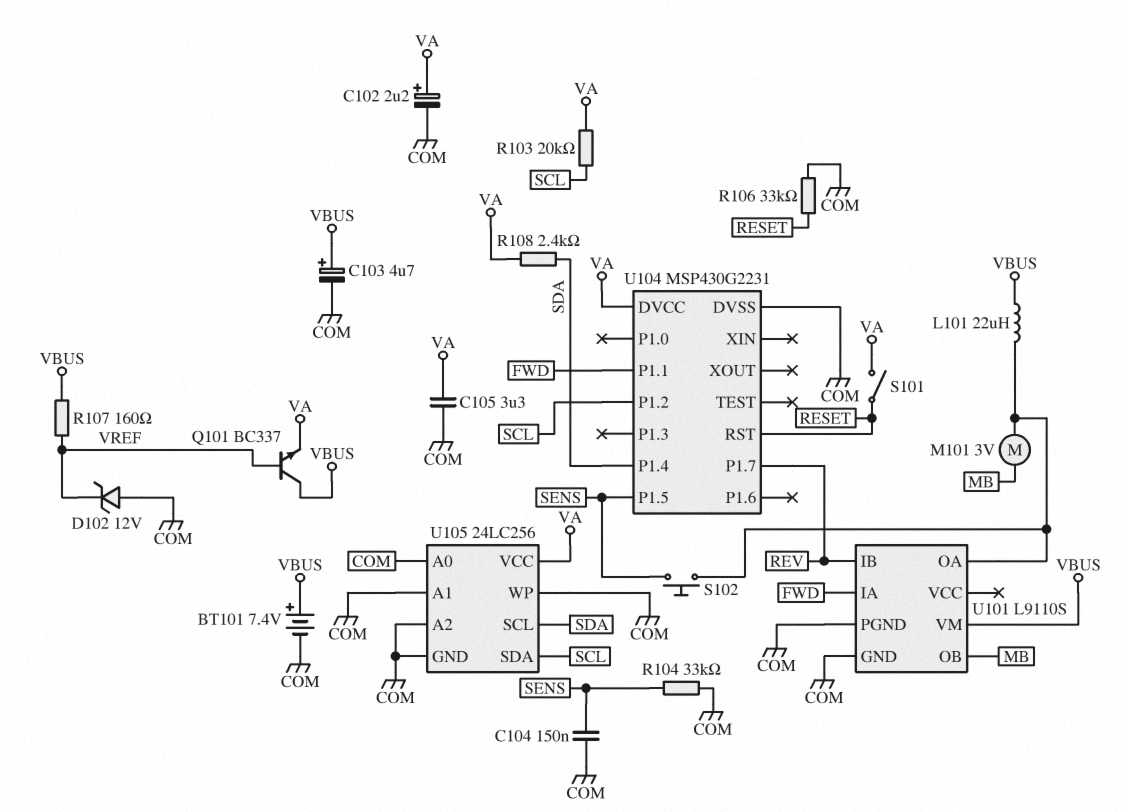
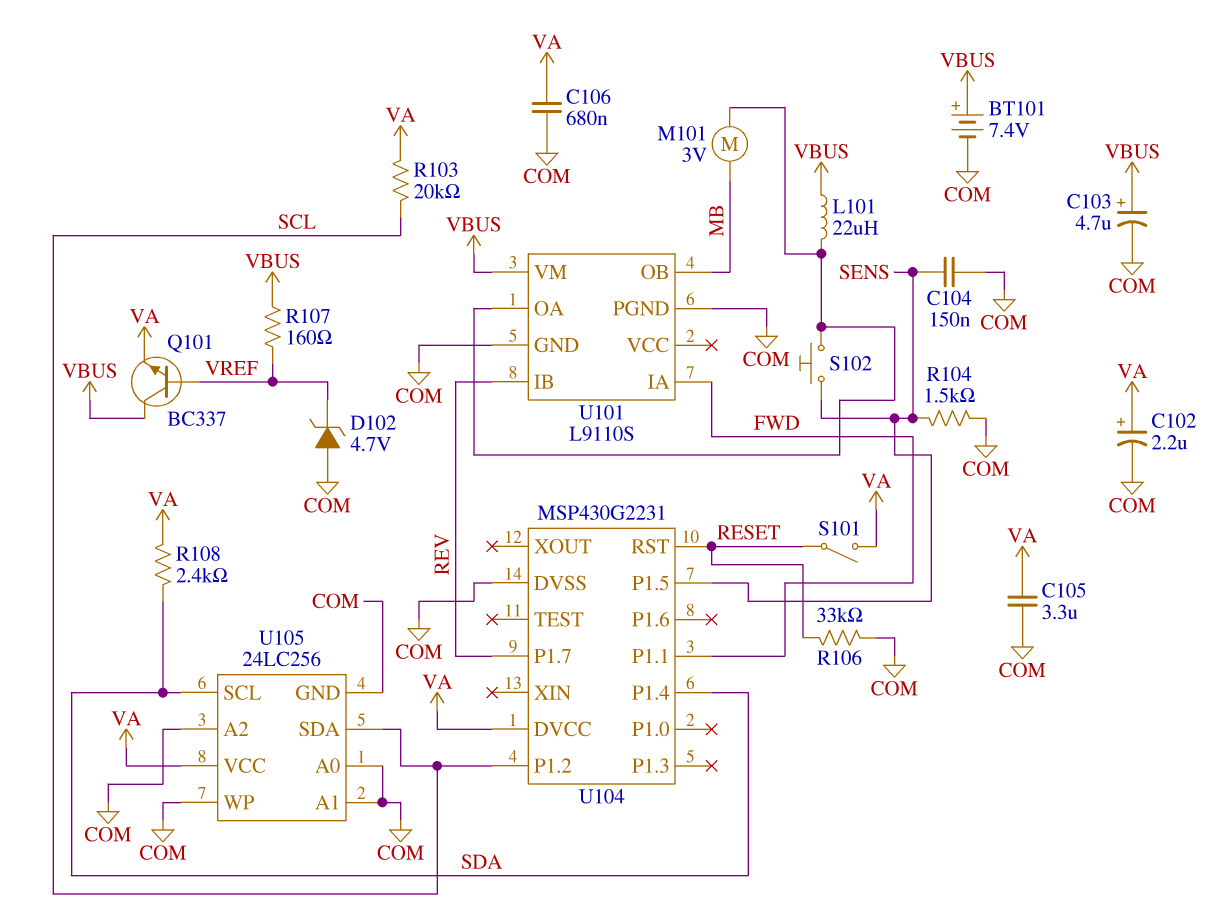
C106: none -> 680nF (COM, VA)
D102: zener 12V (A COM, K VREF) -> zener 4.7V (A COM, K VREF)
R104: 33k (COM, SENS) -> 1.5k (COM, SENS)

